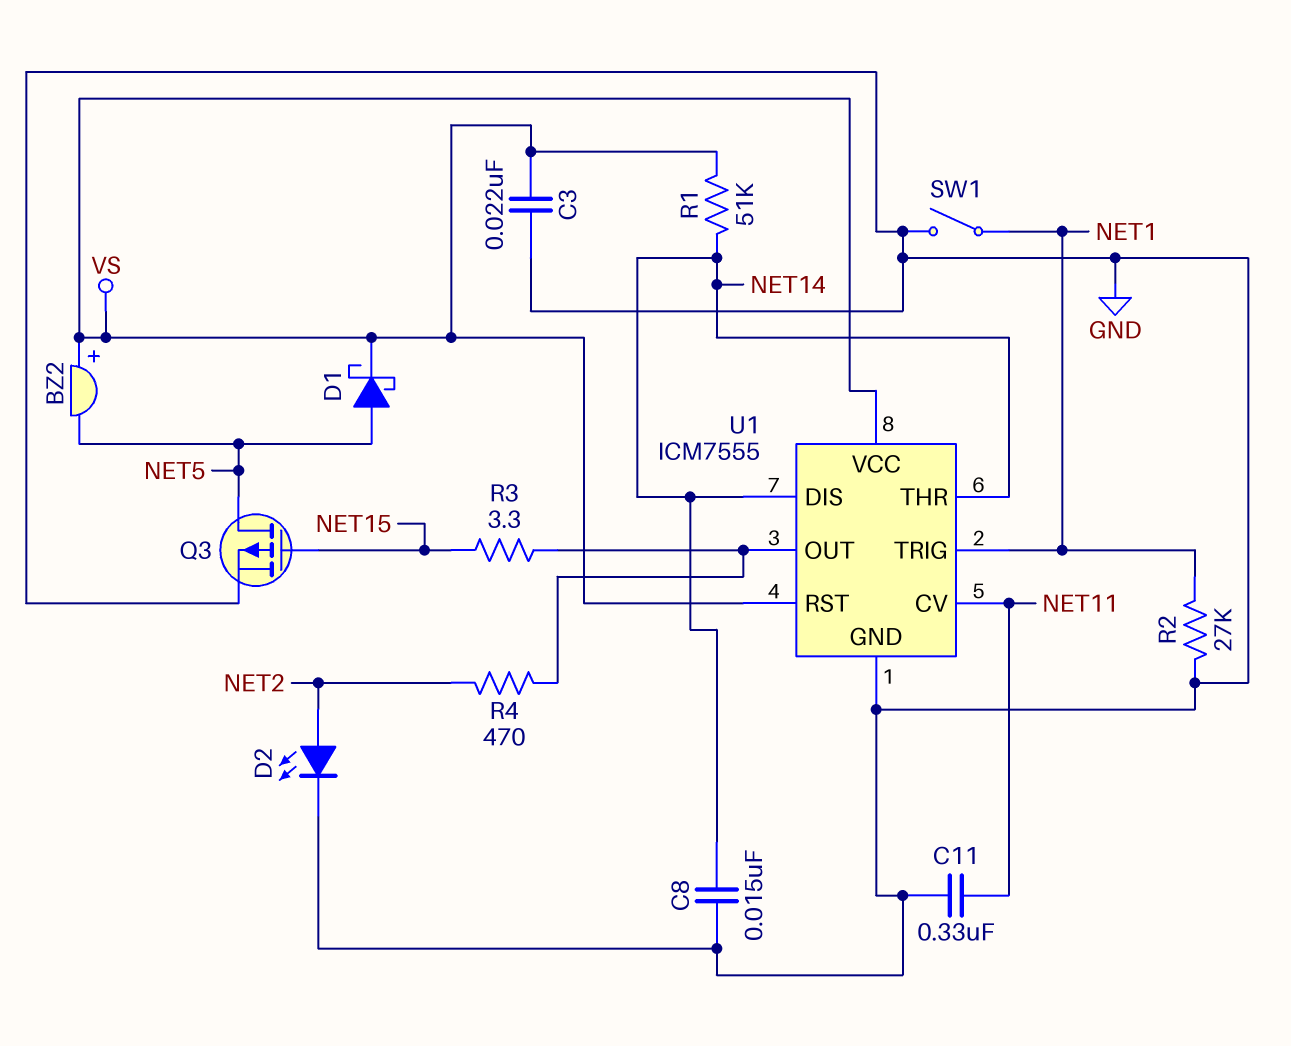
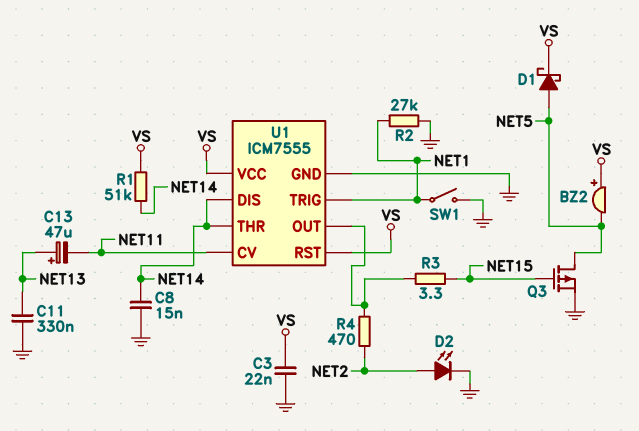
C11: 330nF (GND, NET11) -> 330nF (GND, NET13)
C13: none -> 47uF (plus NET13, minus NET11)

